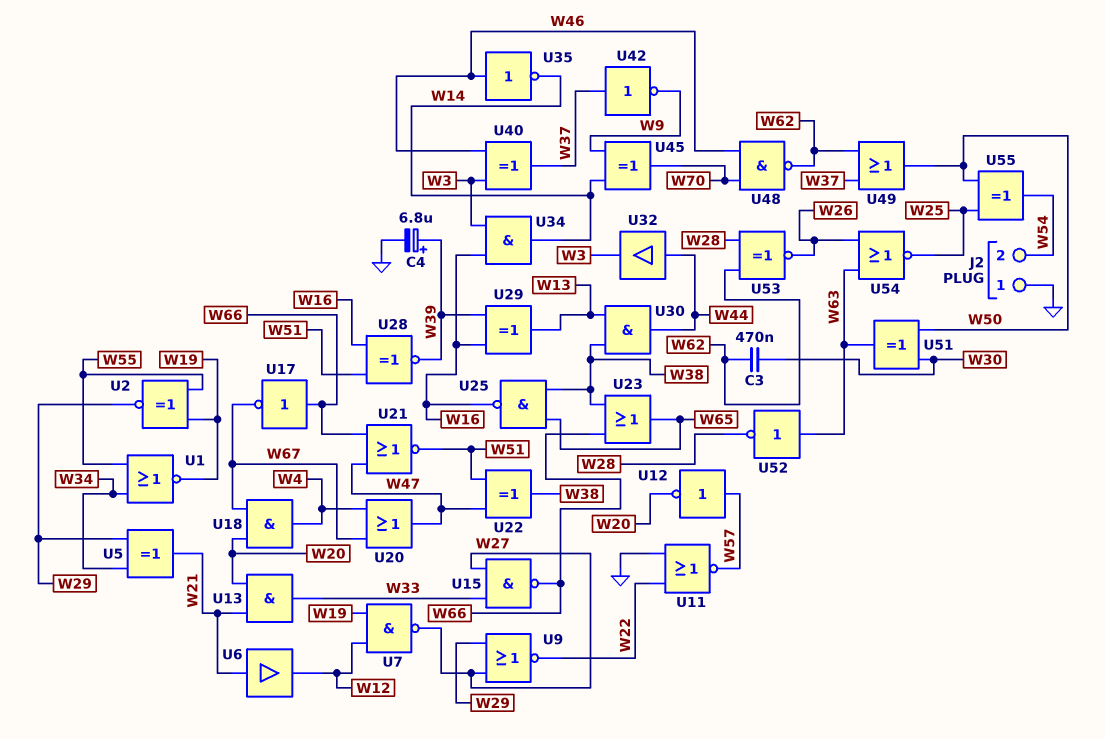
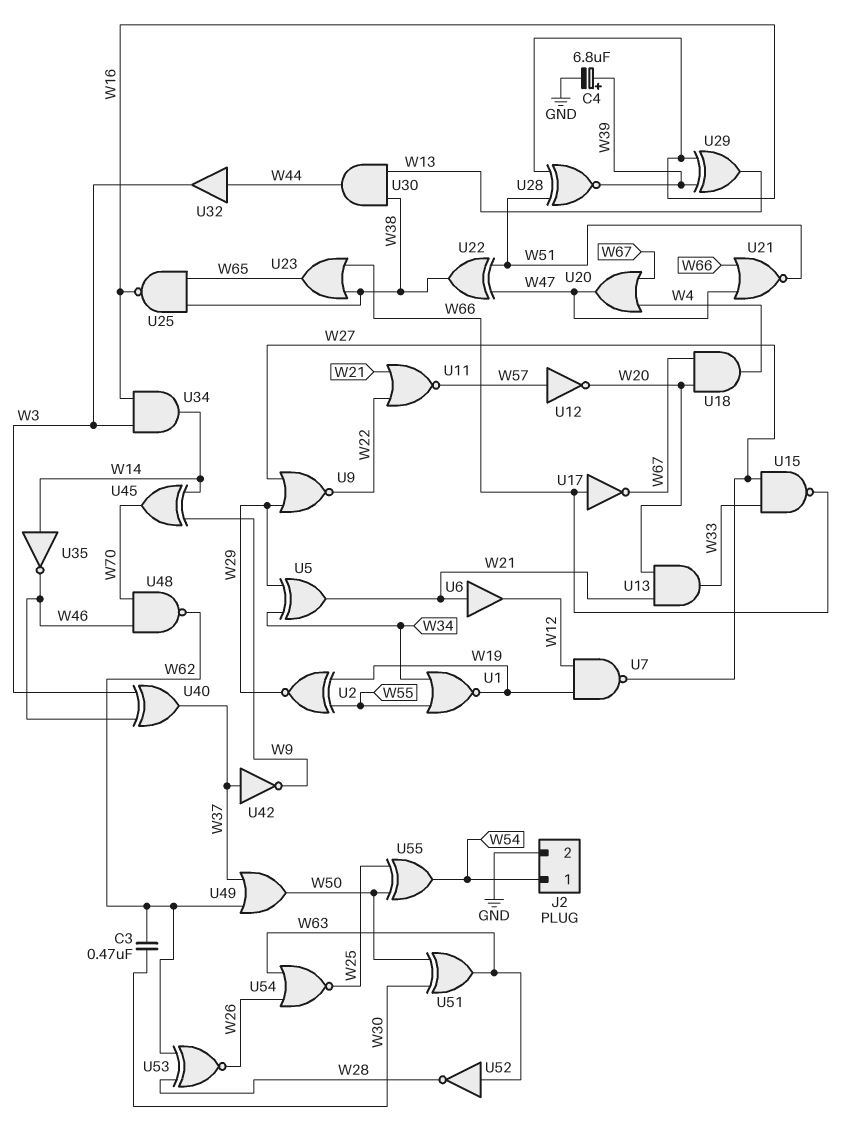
J2 pin 1: GND -> W54
J2 pin 2: W54 -> GND
U11: NOR (in GND, in W22, out W57) -> NOR (in W21, in W22, out W57)
U35: NOT (in W46, out W14) -> NOT (in W14, out W46)

